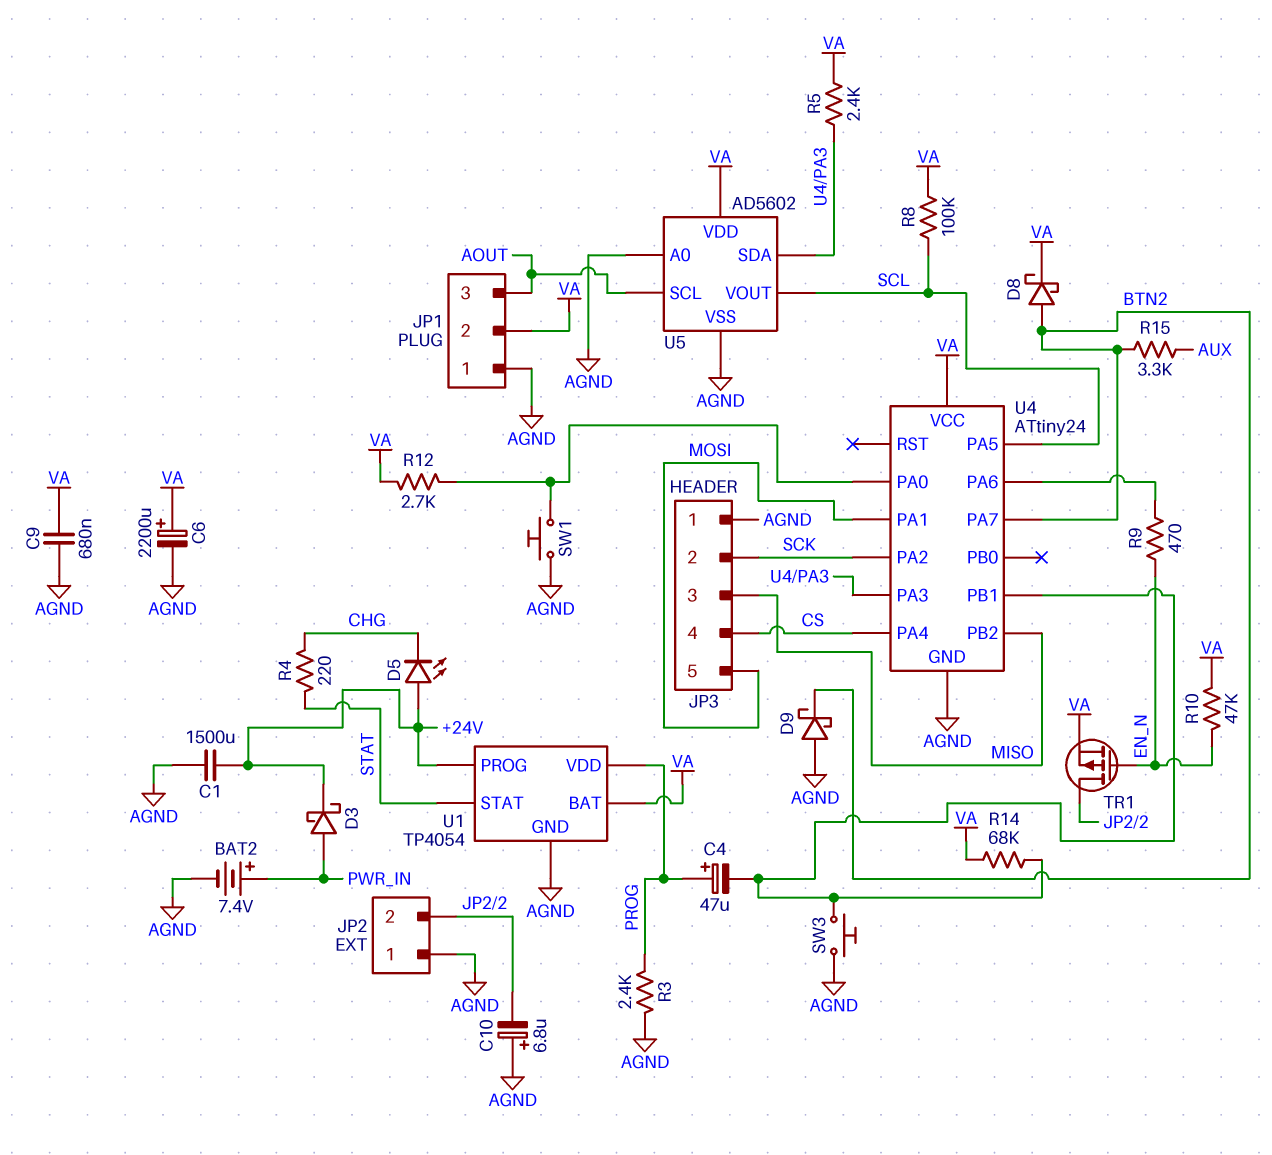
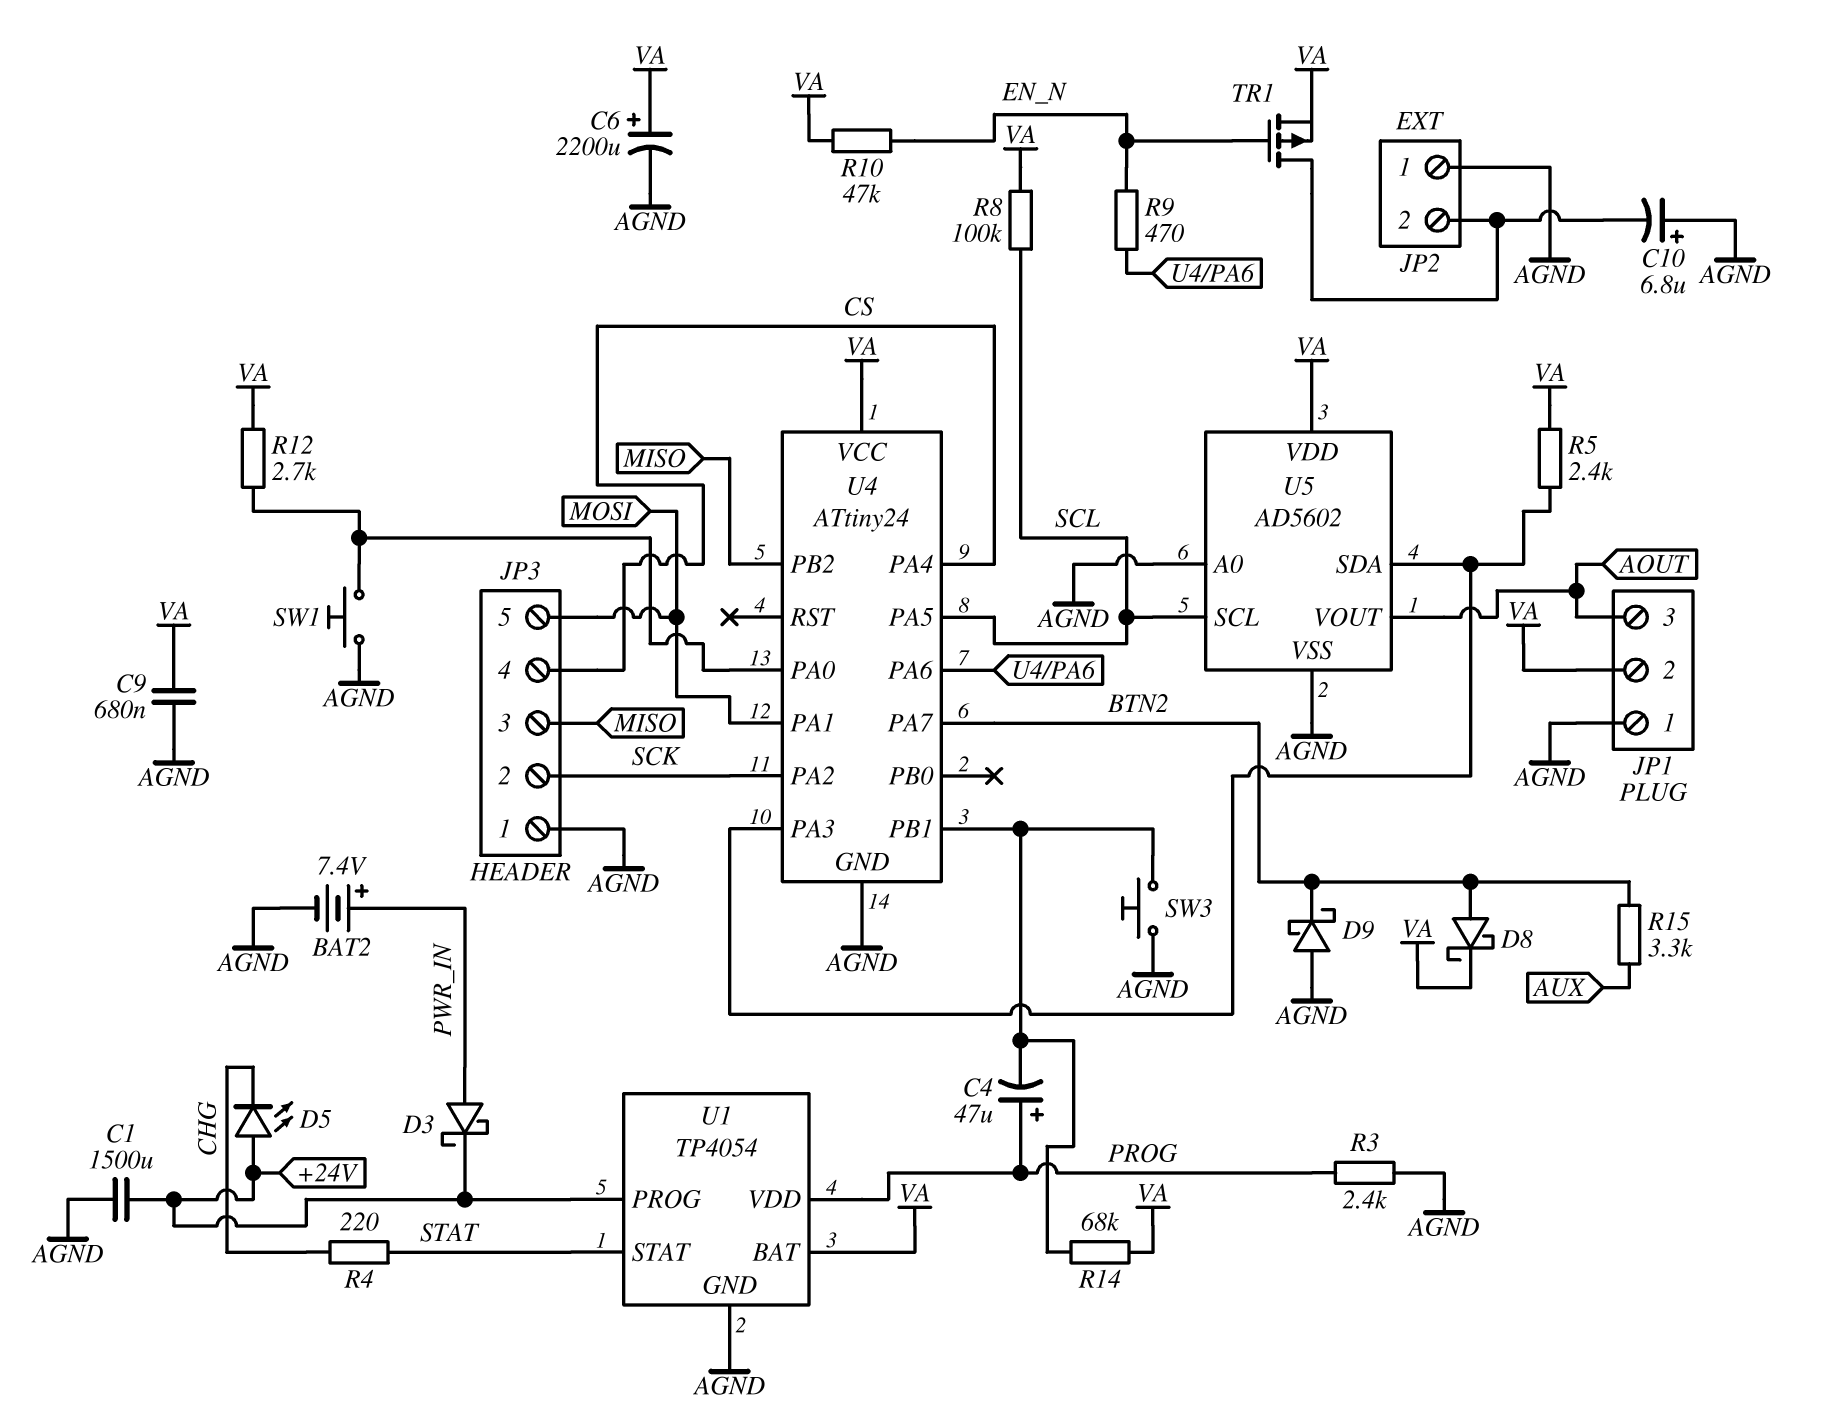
U5 pin SCL: AOUT -> SCL
U5 pin VOUT: SCL -> AOUT

